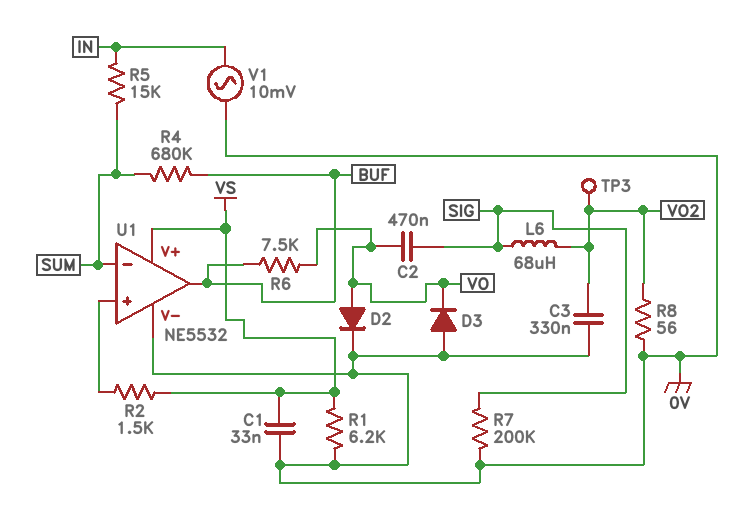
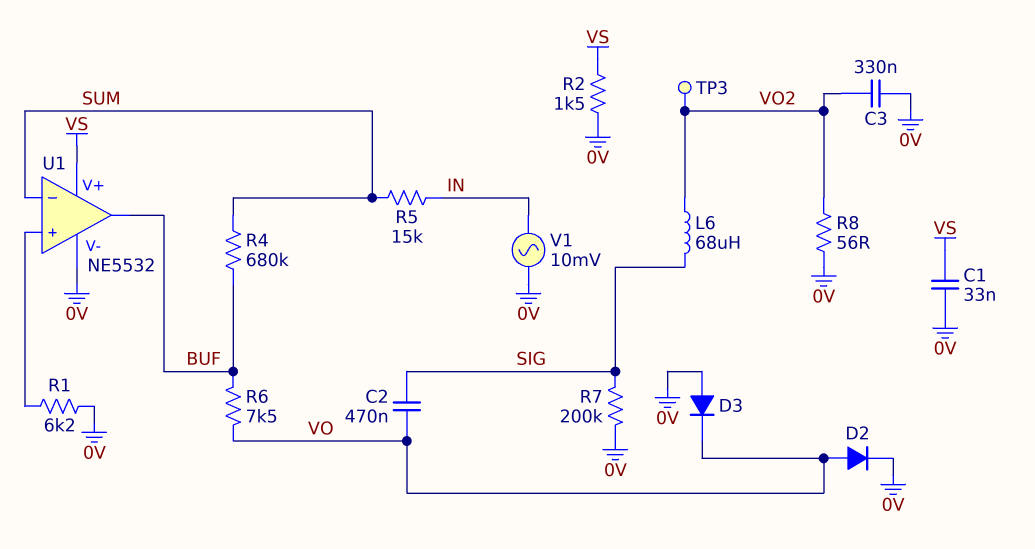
R1: 6.2k (0V, VS) -> 6.2k (0V, U1/in+)
R2: 1.5k (U1/in+, VS) -> 1.5k (0V, VS)

